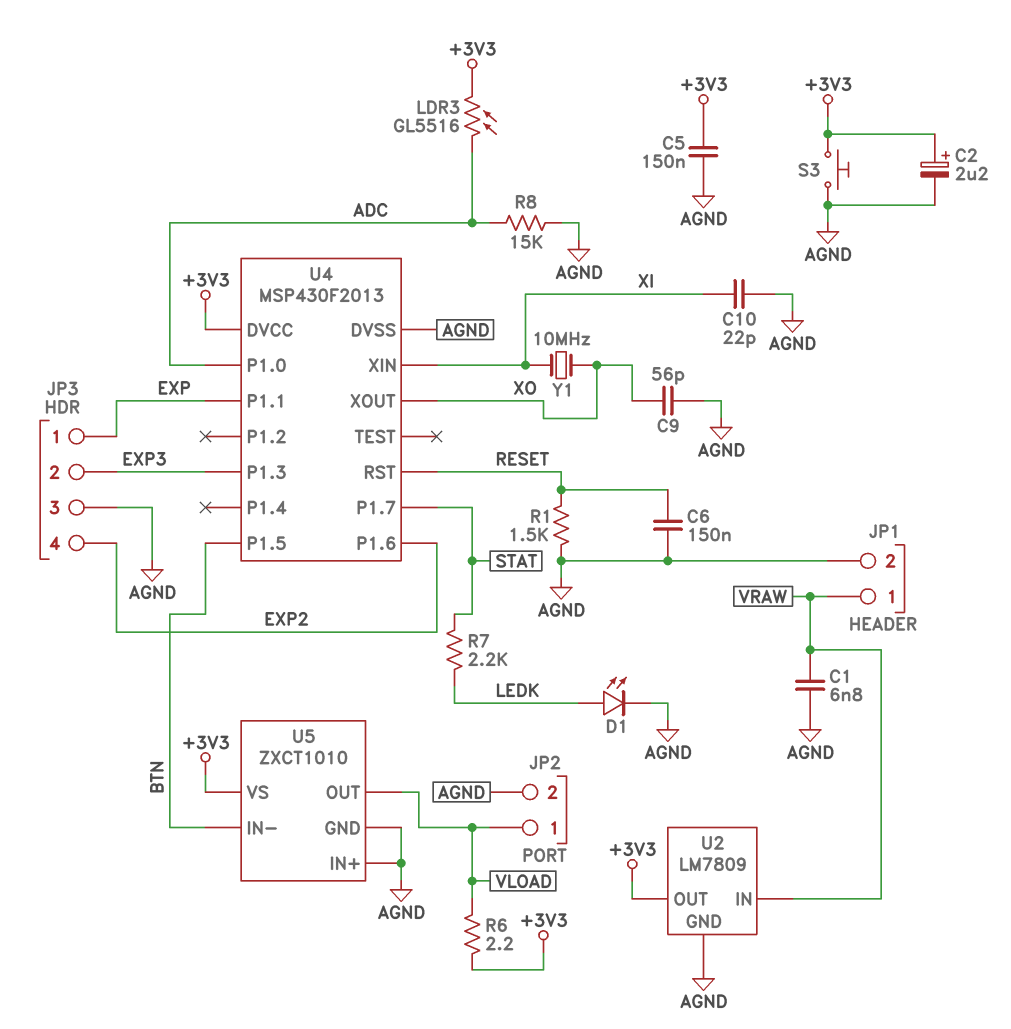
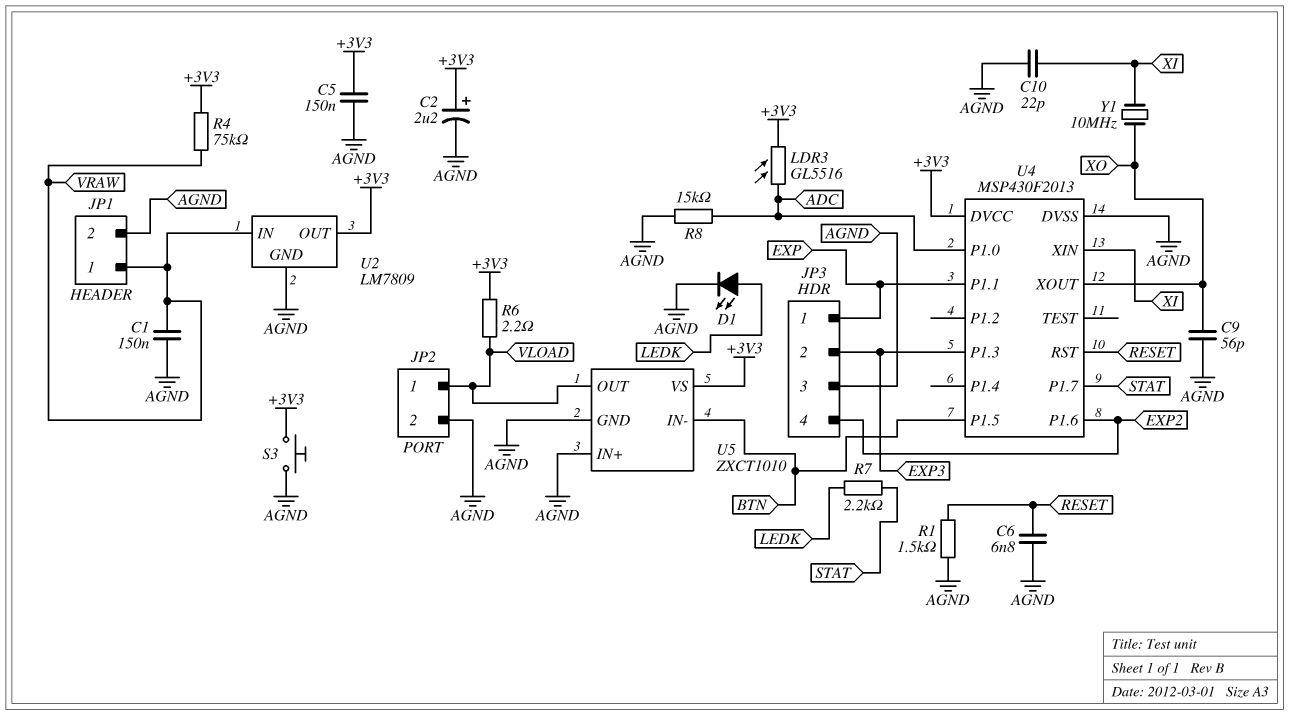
C1: 6.8nF (AGND, VRAW) -> 150nF (AGND, VRAW)
C6: 150nF (AGND, RESET) -> 6.8nF (AGND, RESET)
R4: none -> 75k (+3V3, VRAW)

